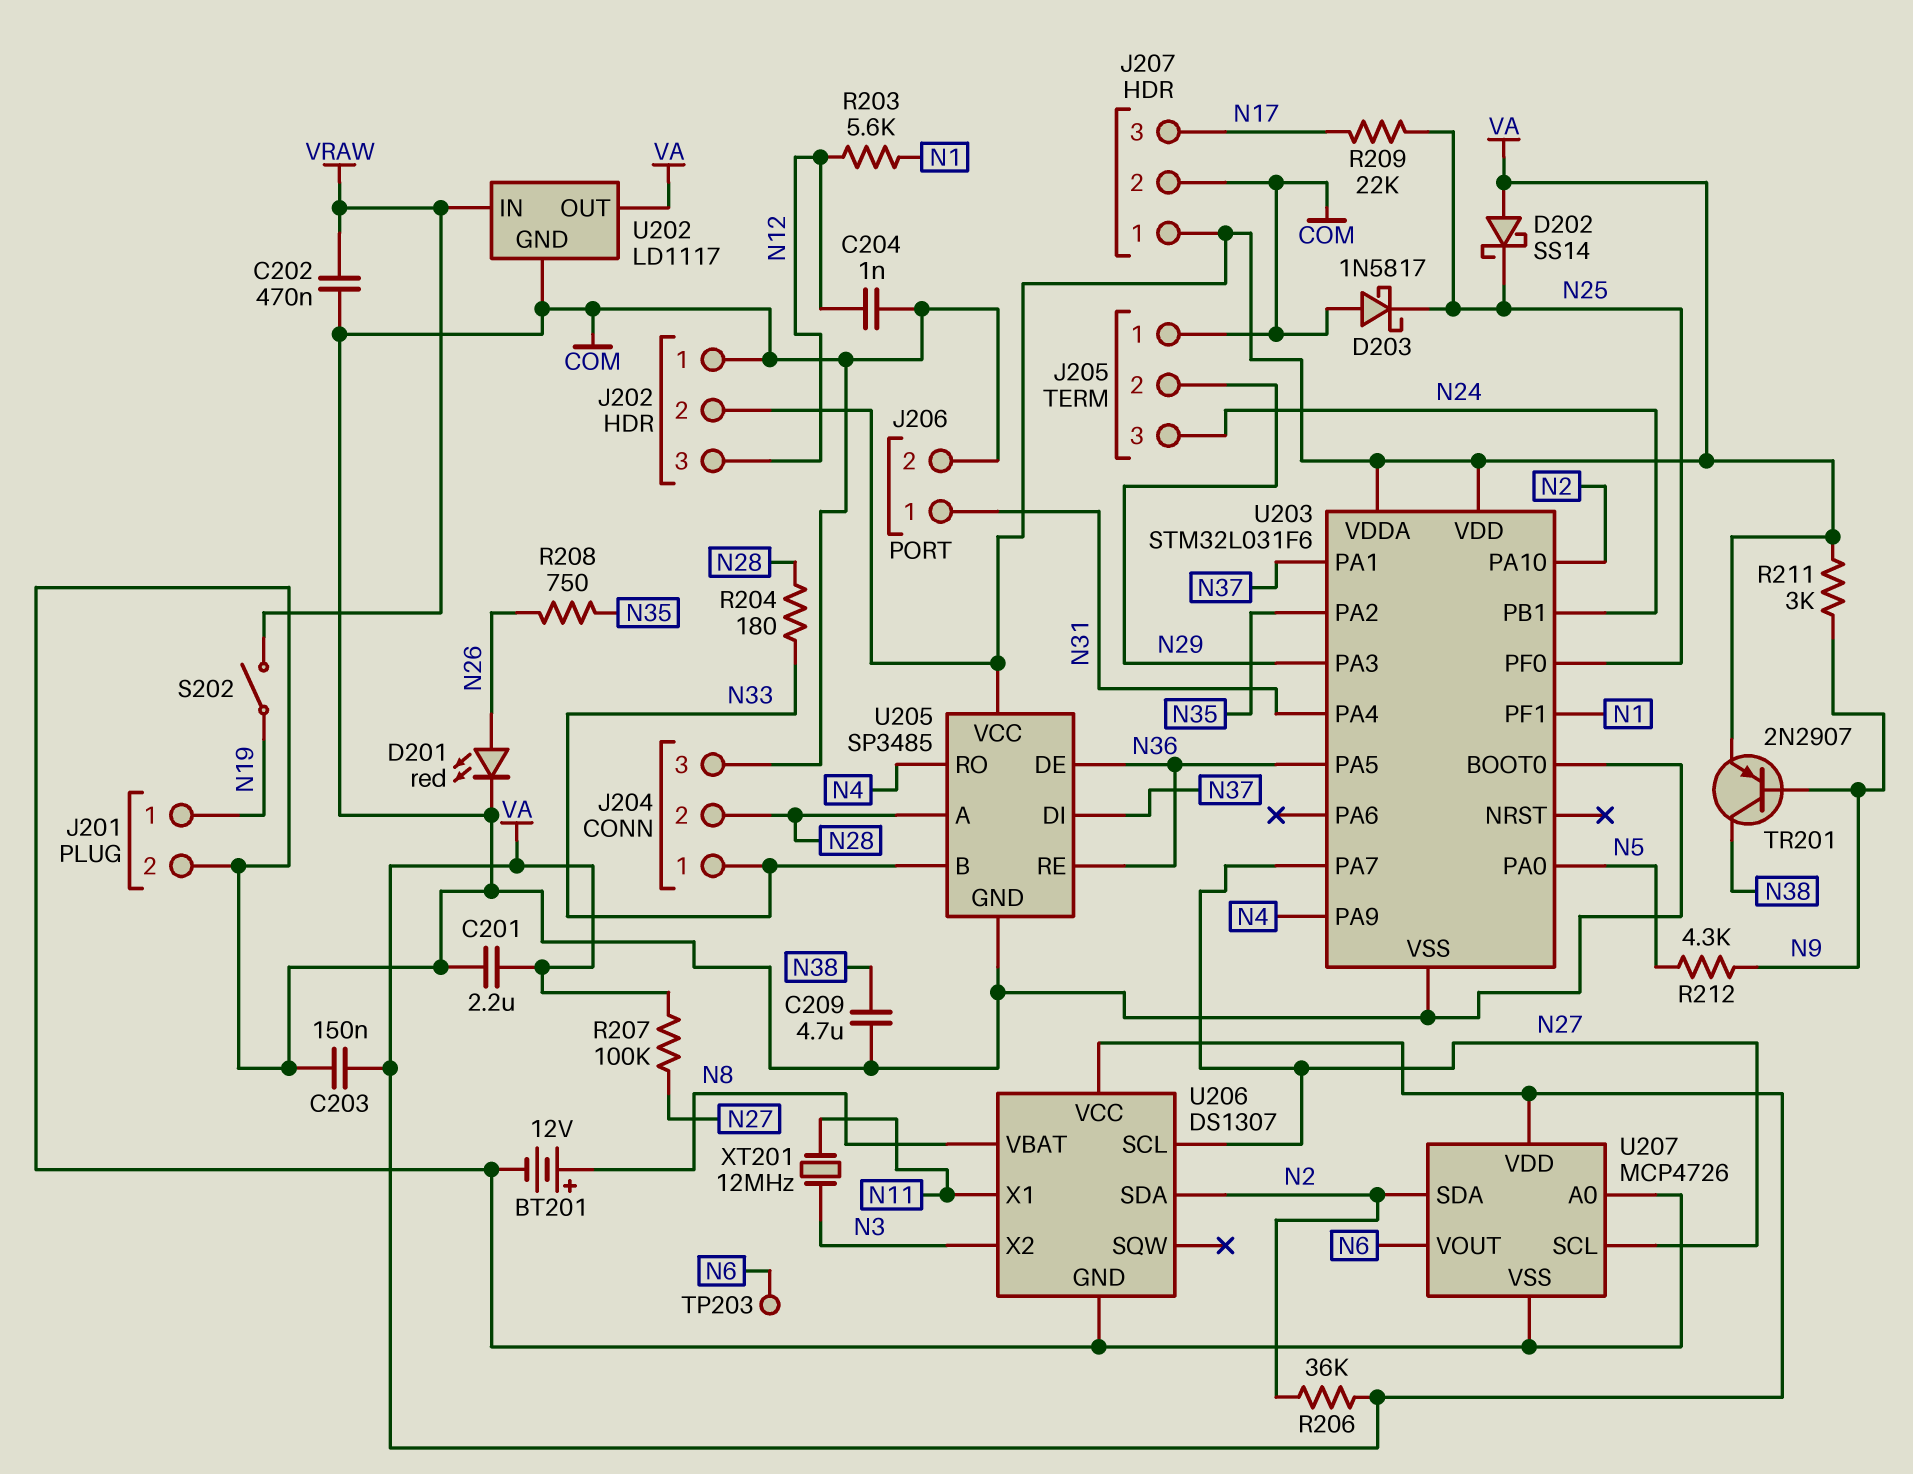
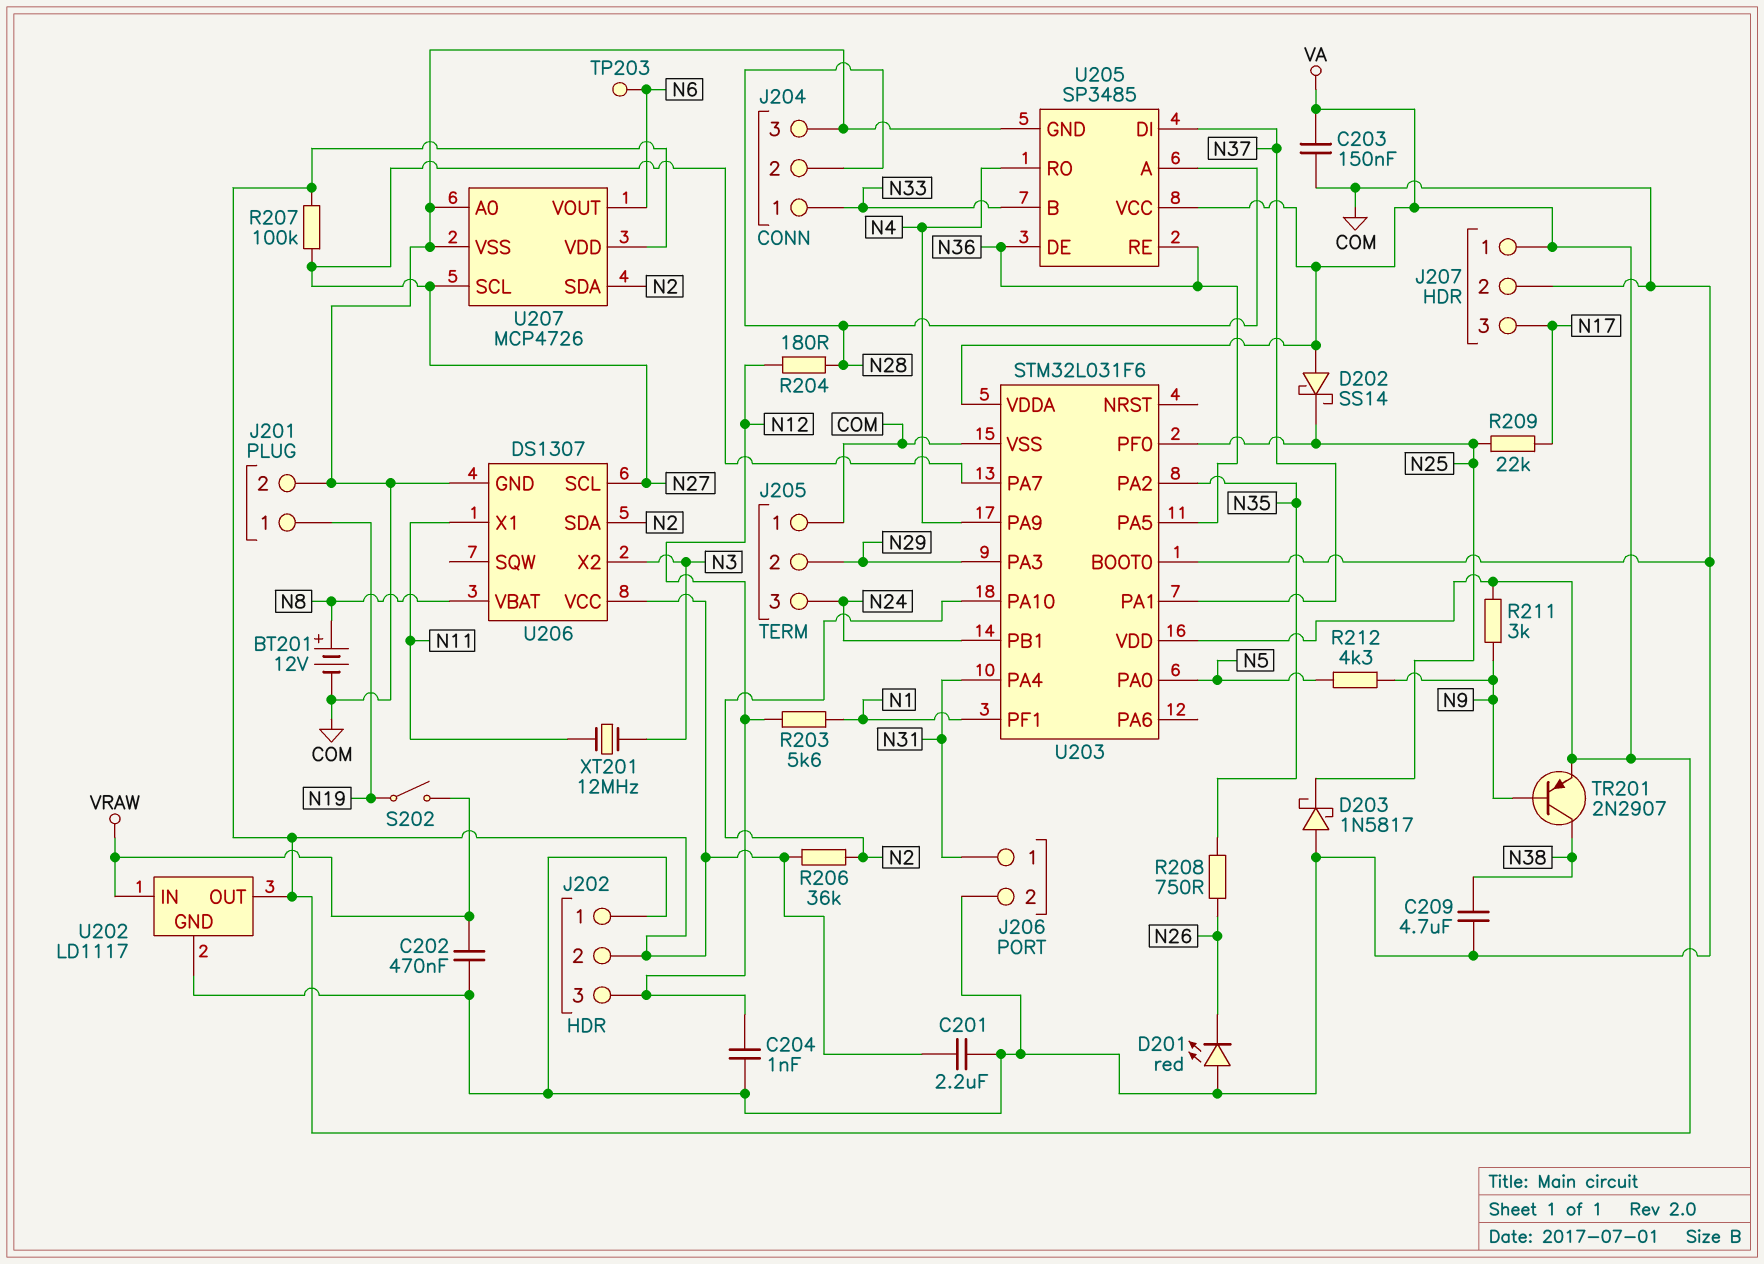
D201: LED red (A N26, K COM) -> LED red (A COM, K N26)
R204: 180 (N28, N33) -> 180 (N12, N28)

